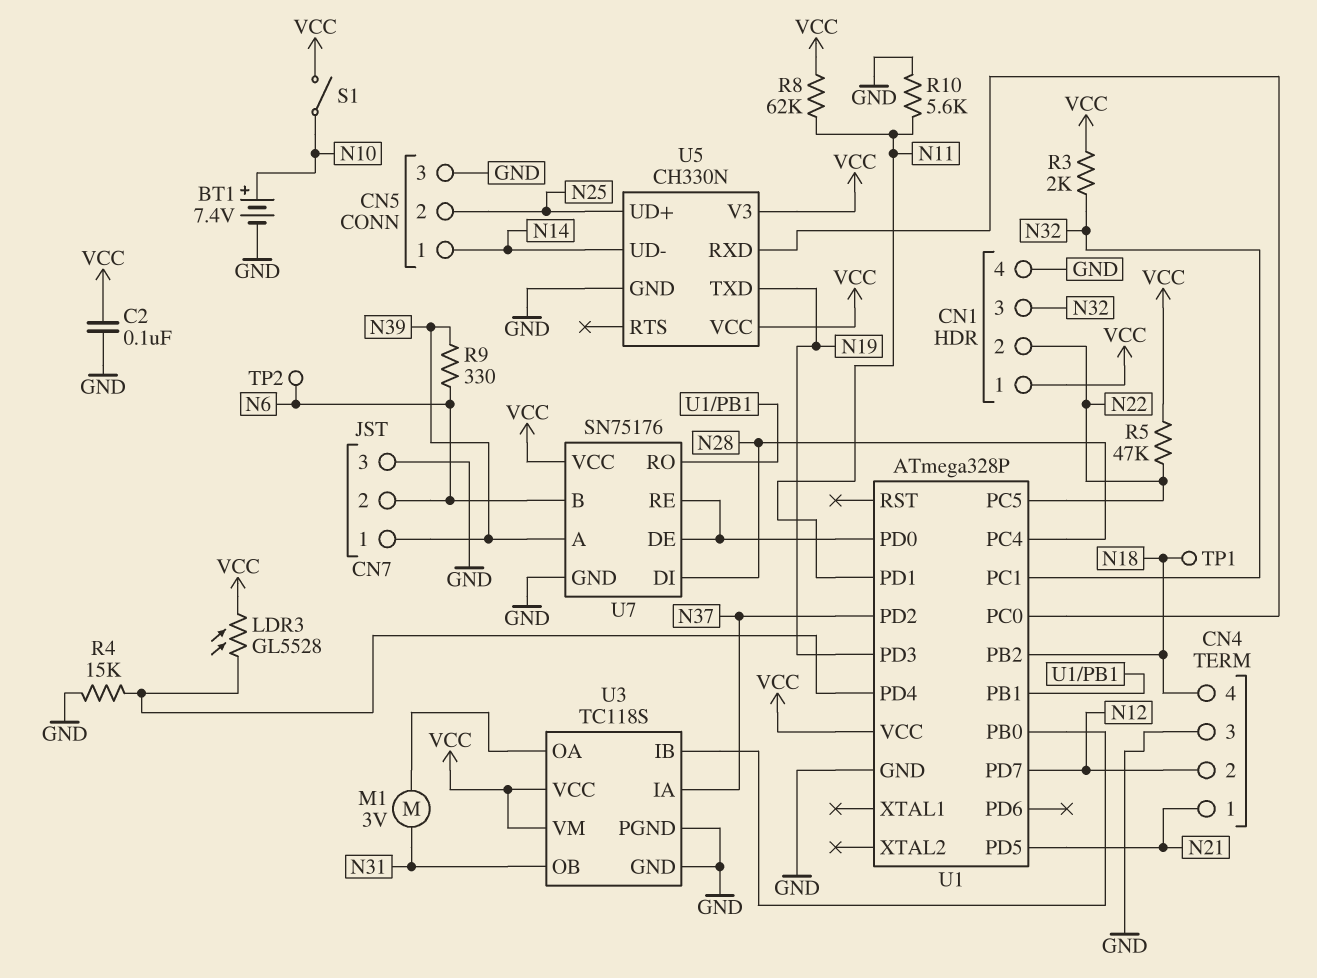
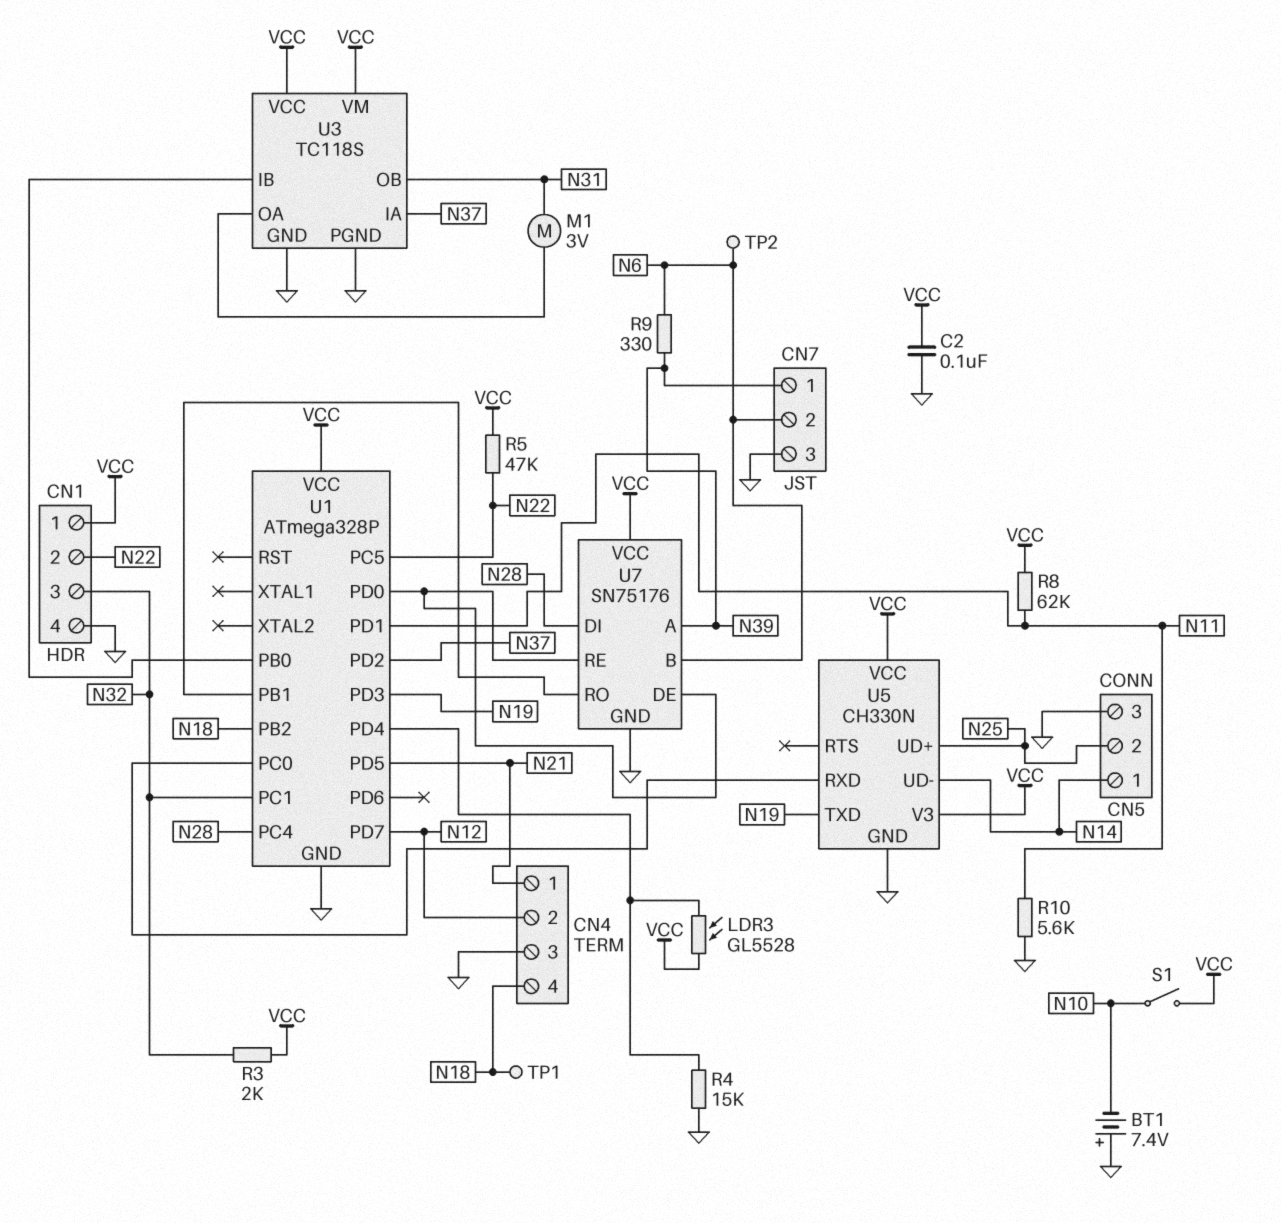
BT1: 7.4V (plus N10, minus GND) -> 7.4V (plus GND, minus N10)

